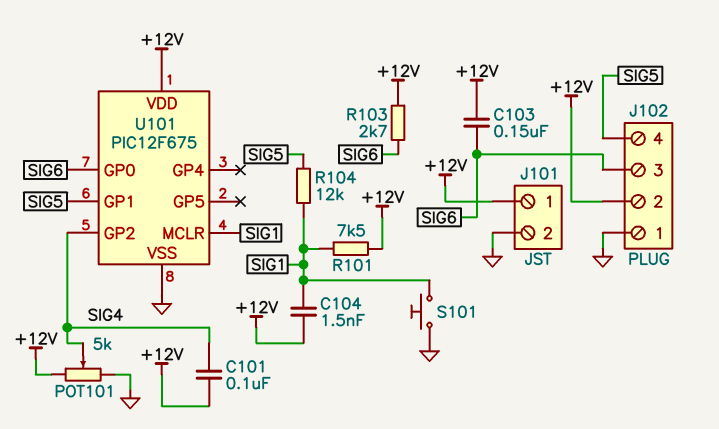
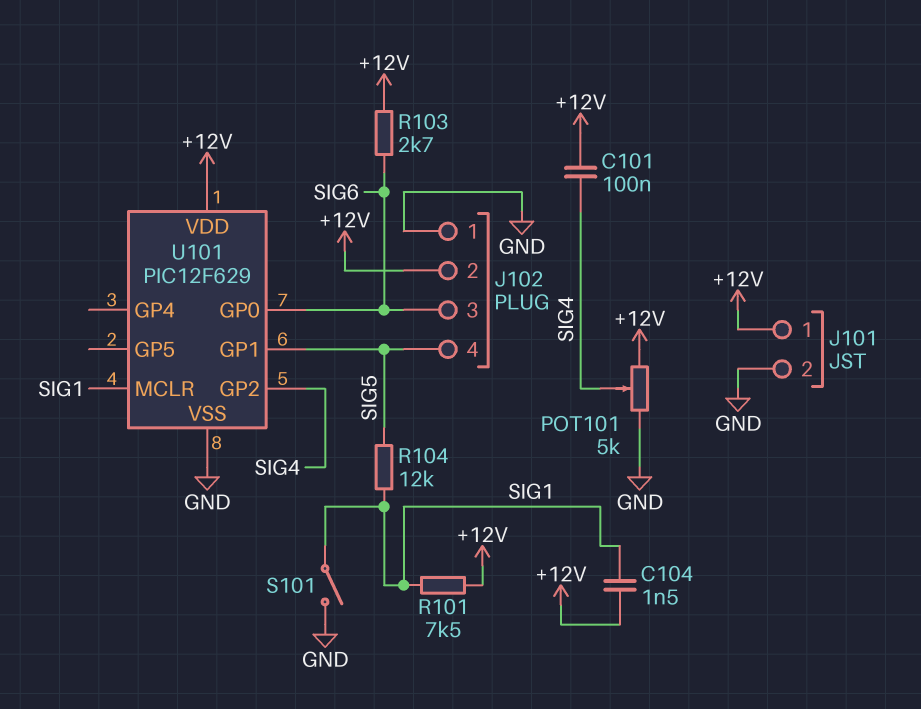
C103: 150nF (+12V, SIG6) -> none
S101: button (GND, SIG1) -> switch (GND, SIG1)
U101: PIC12F675 -> PIC12F629

